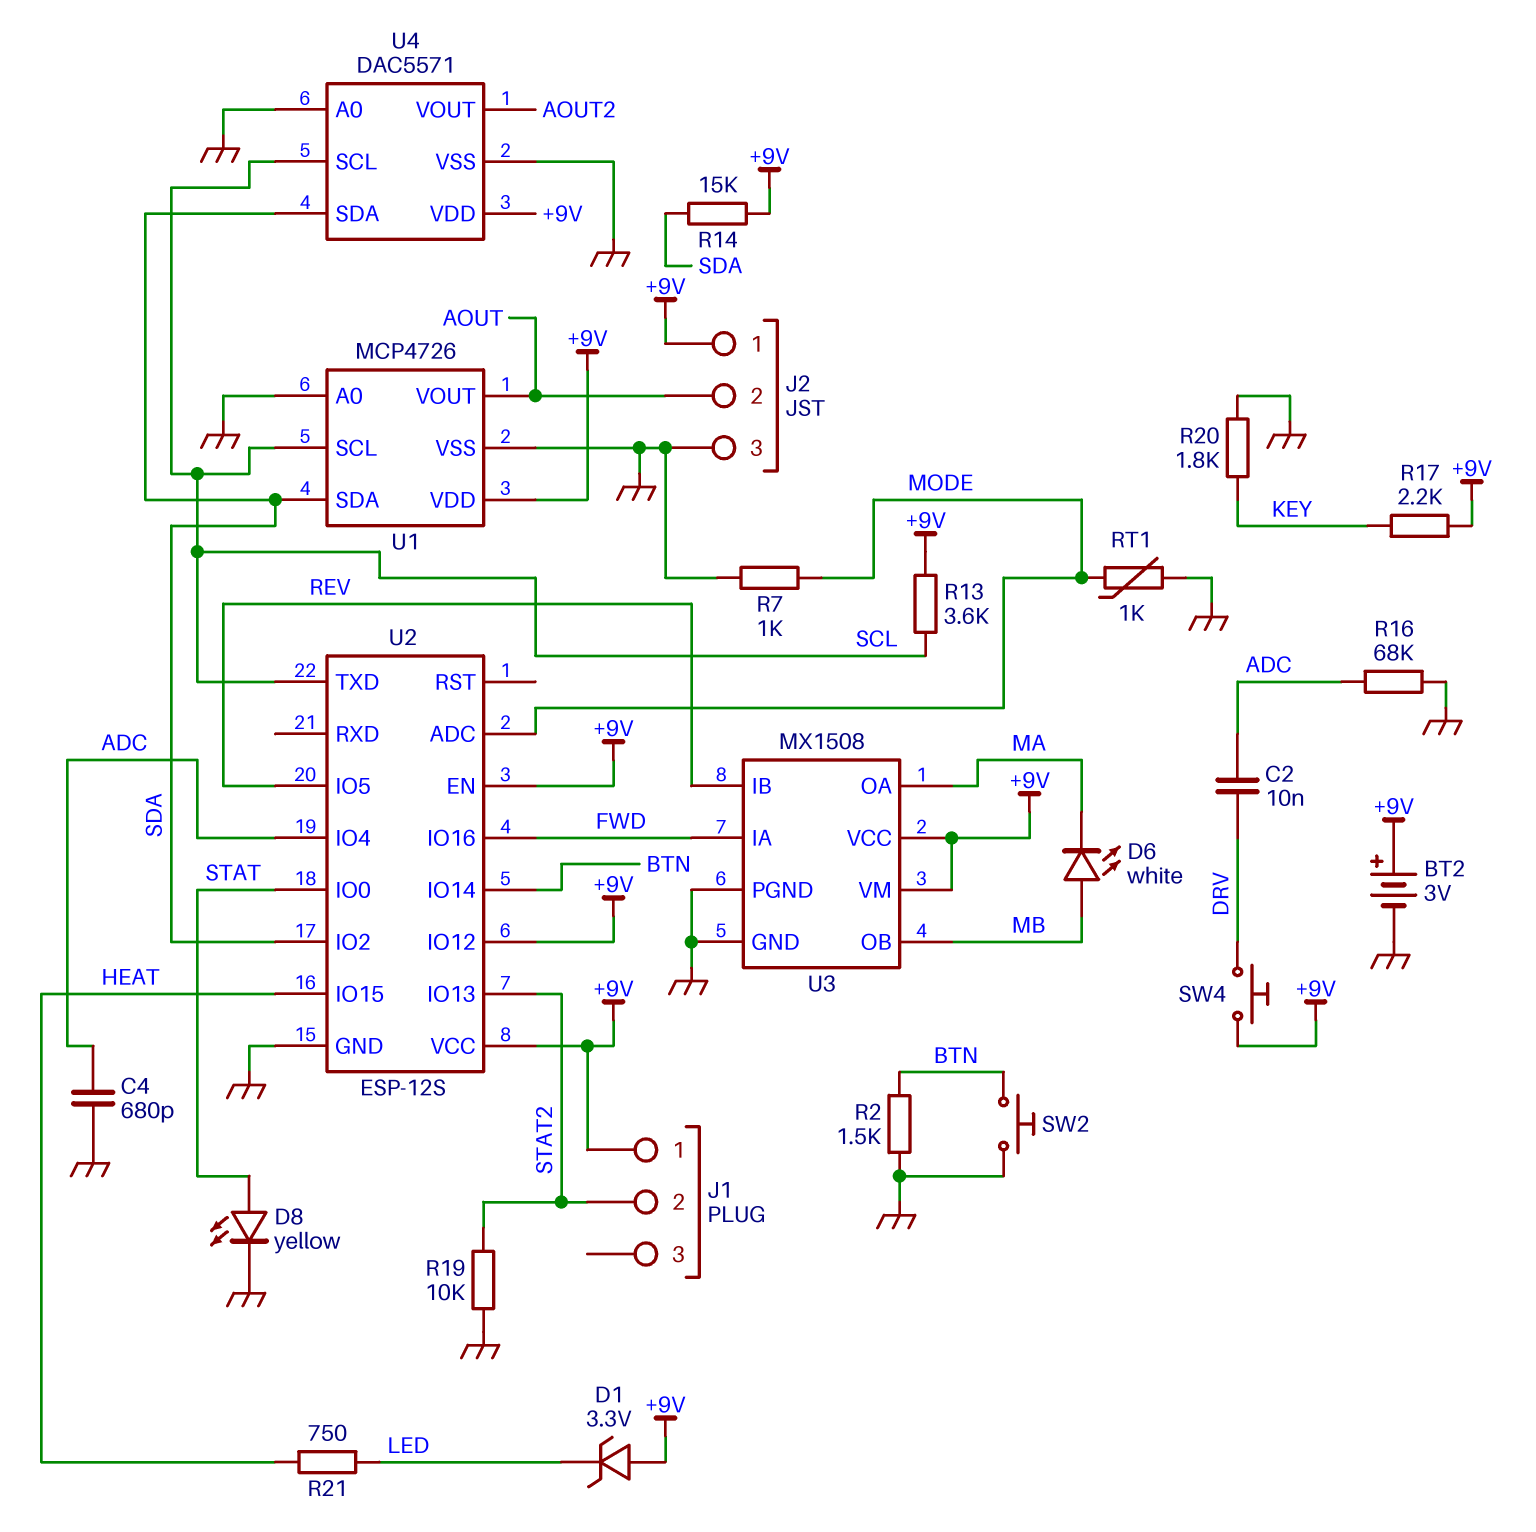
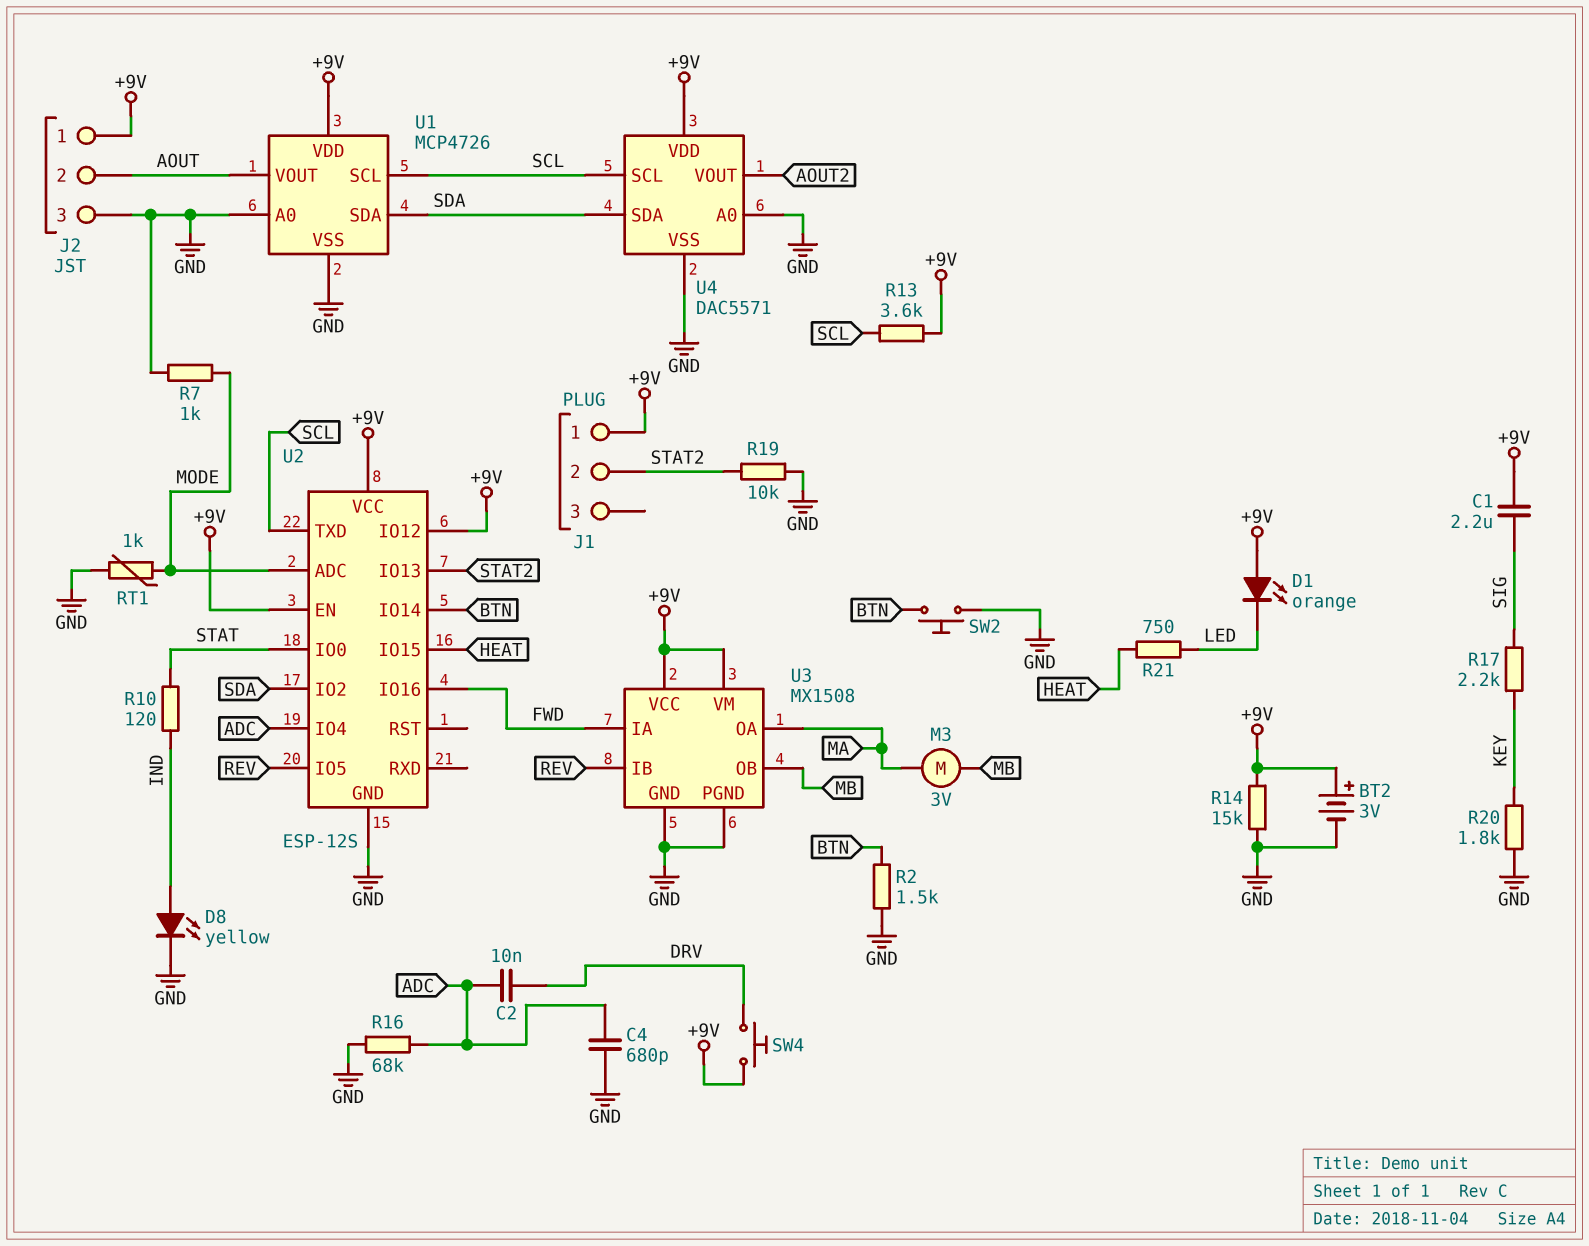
C1: none -> 2.2uF (+9V, SIG)
D1: zener 3.3V (A +9V, K LED) -> LED orange (A +9V, K LED)
D6: LED white (A MB, K MA) -> none
D8: LED yellow (A STAT, K GND) -> LED yellow (A IND, K GND)
M3: none -> motor 3V (MA, MB)
R10: none -> 120 (IND, STAT)
R14: 15k (+9V, SDA) -> 15k (+9V, GND)
R17: 2.2k (+9V, KEY) -> 2.2k (KEY, SIG)

